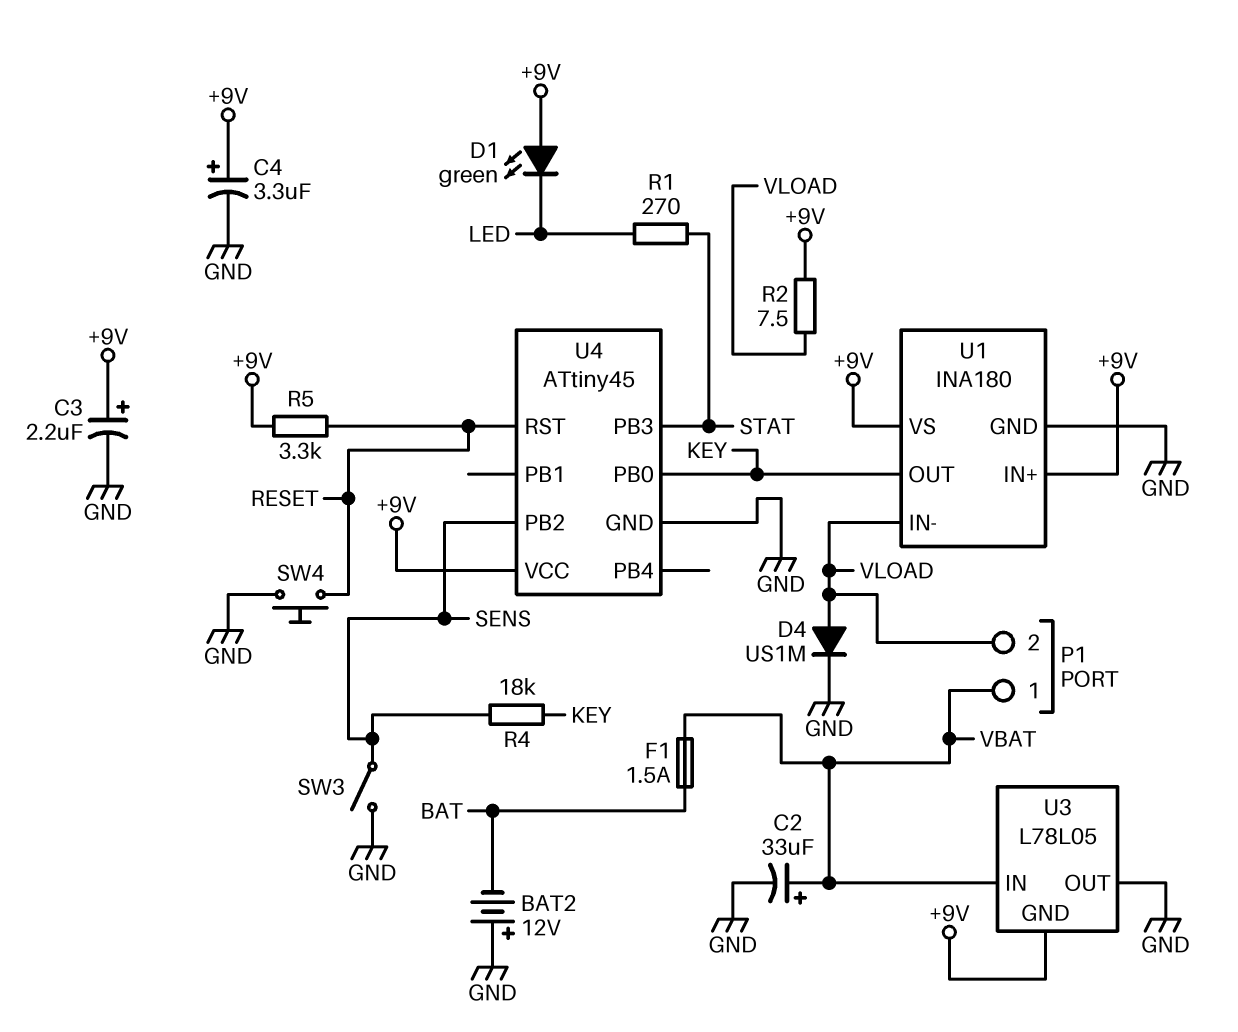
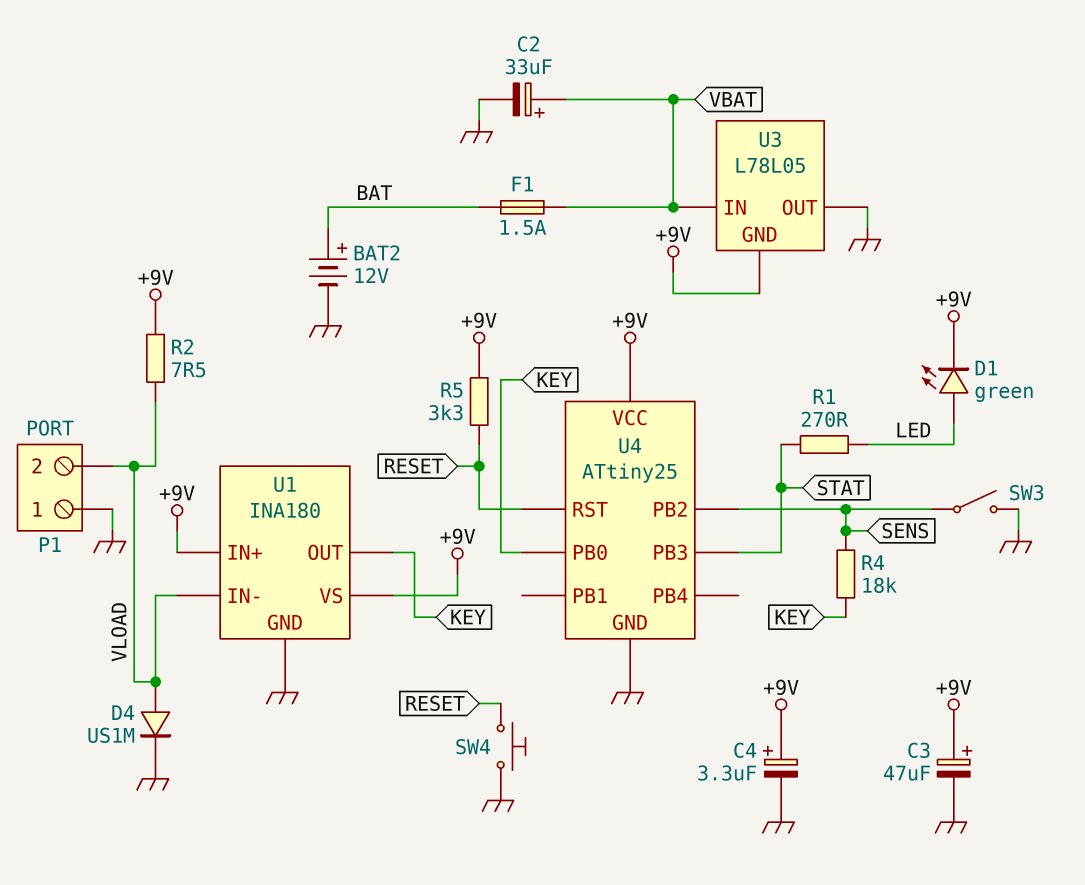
BAT2: 12V (plus GND, minus BAT) -> 12V (plus BAT, minus GND)
C3: 2.2uF (plus +9V, minus GND) -> 47uF (plus +9V, minus GND)
D1: LED green (A +9V, K LED) -> LED green (A LED, K +9V)
P1 pin 1: VBAT -> GND
U4: ATtiny45 -> ATtiny25

